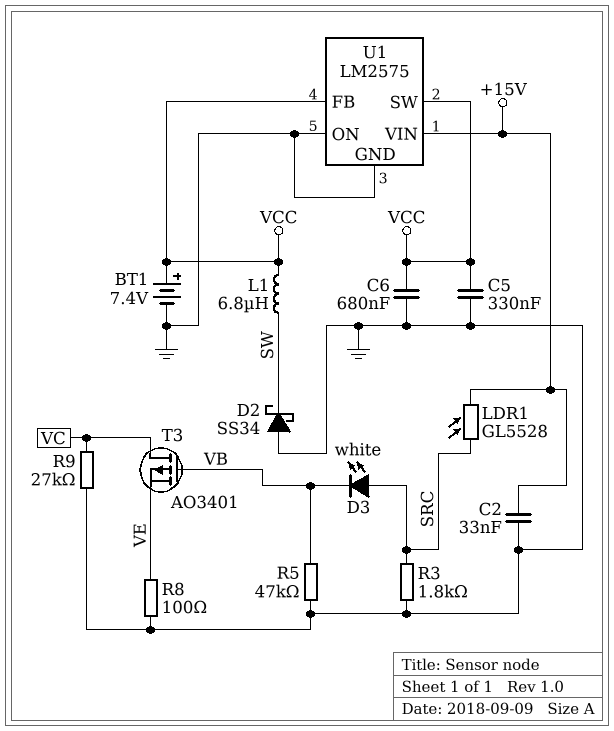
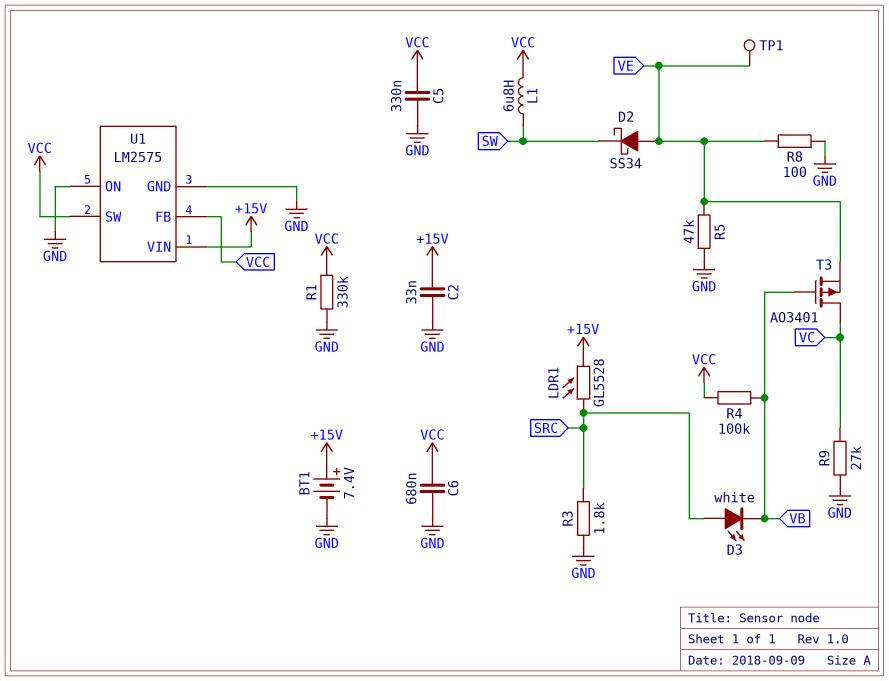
BT1: 7.4V (plus VCC, minus GND) -> 7.4V (plus +15V, minus GND)
D2: schottky SS34 (A GND, K SW) -> schottky SS34 (A VE, K SW)
R1: none -> 330k (GND, VCC)
R4: none -> 100k (VB, VCC)
R5: 47k (GND, VB) -> 47k (GND, VE)
TP1: none -> test point (VE)

